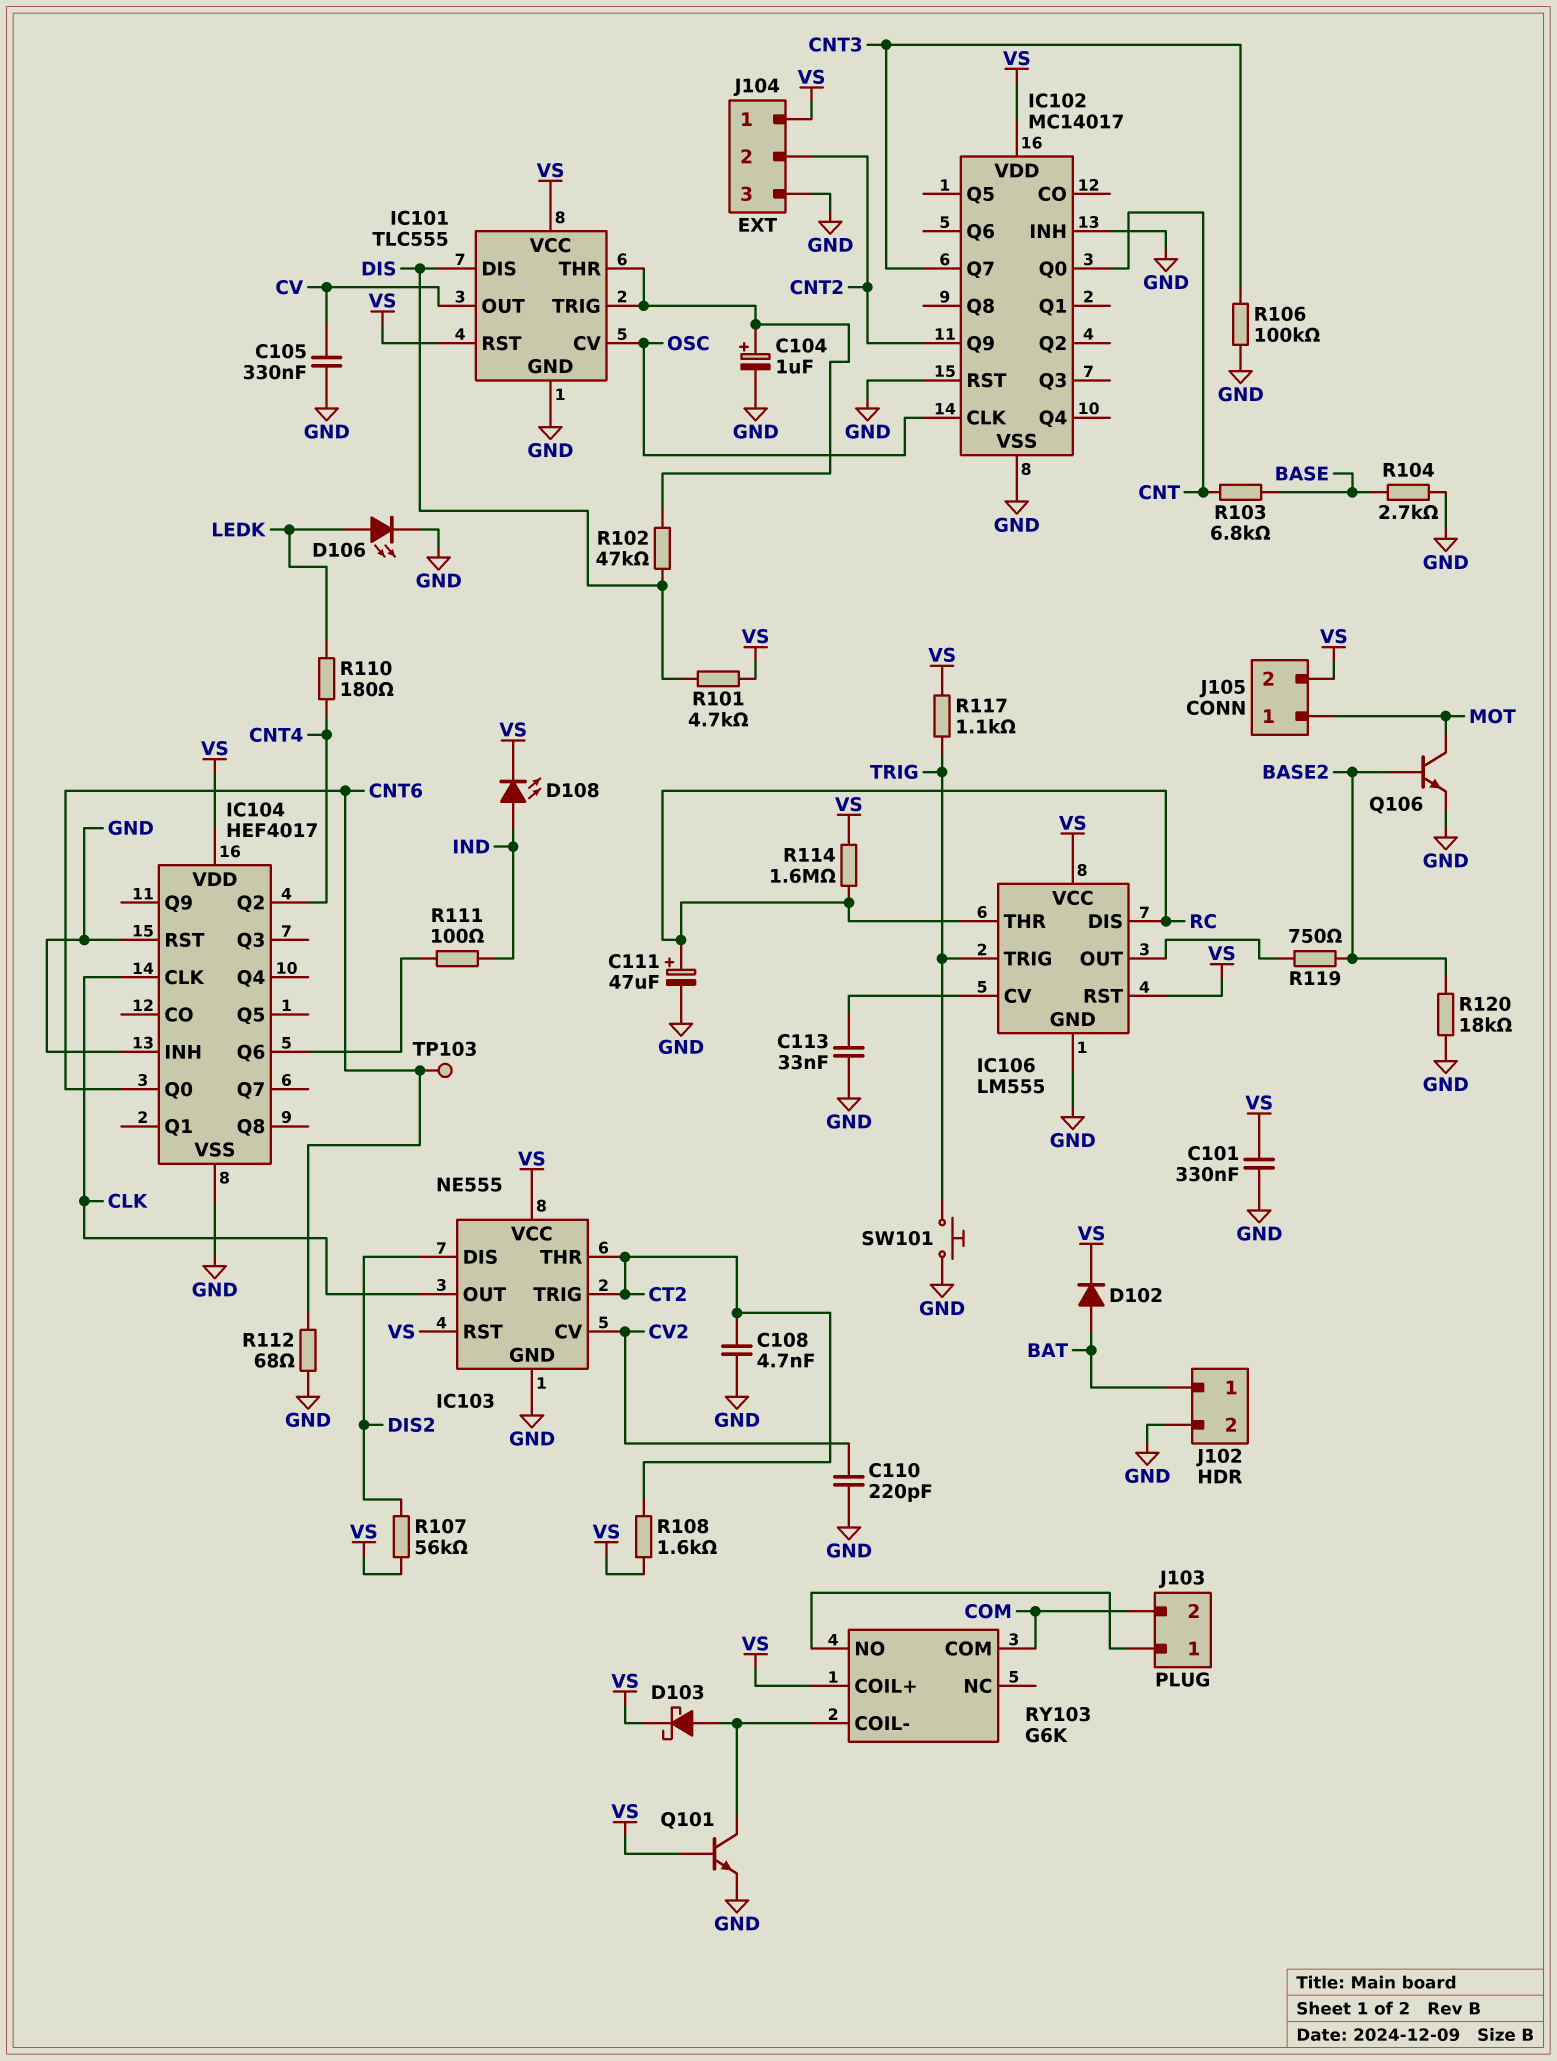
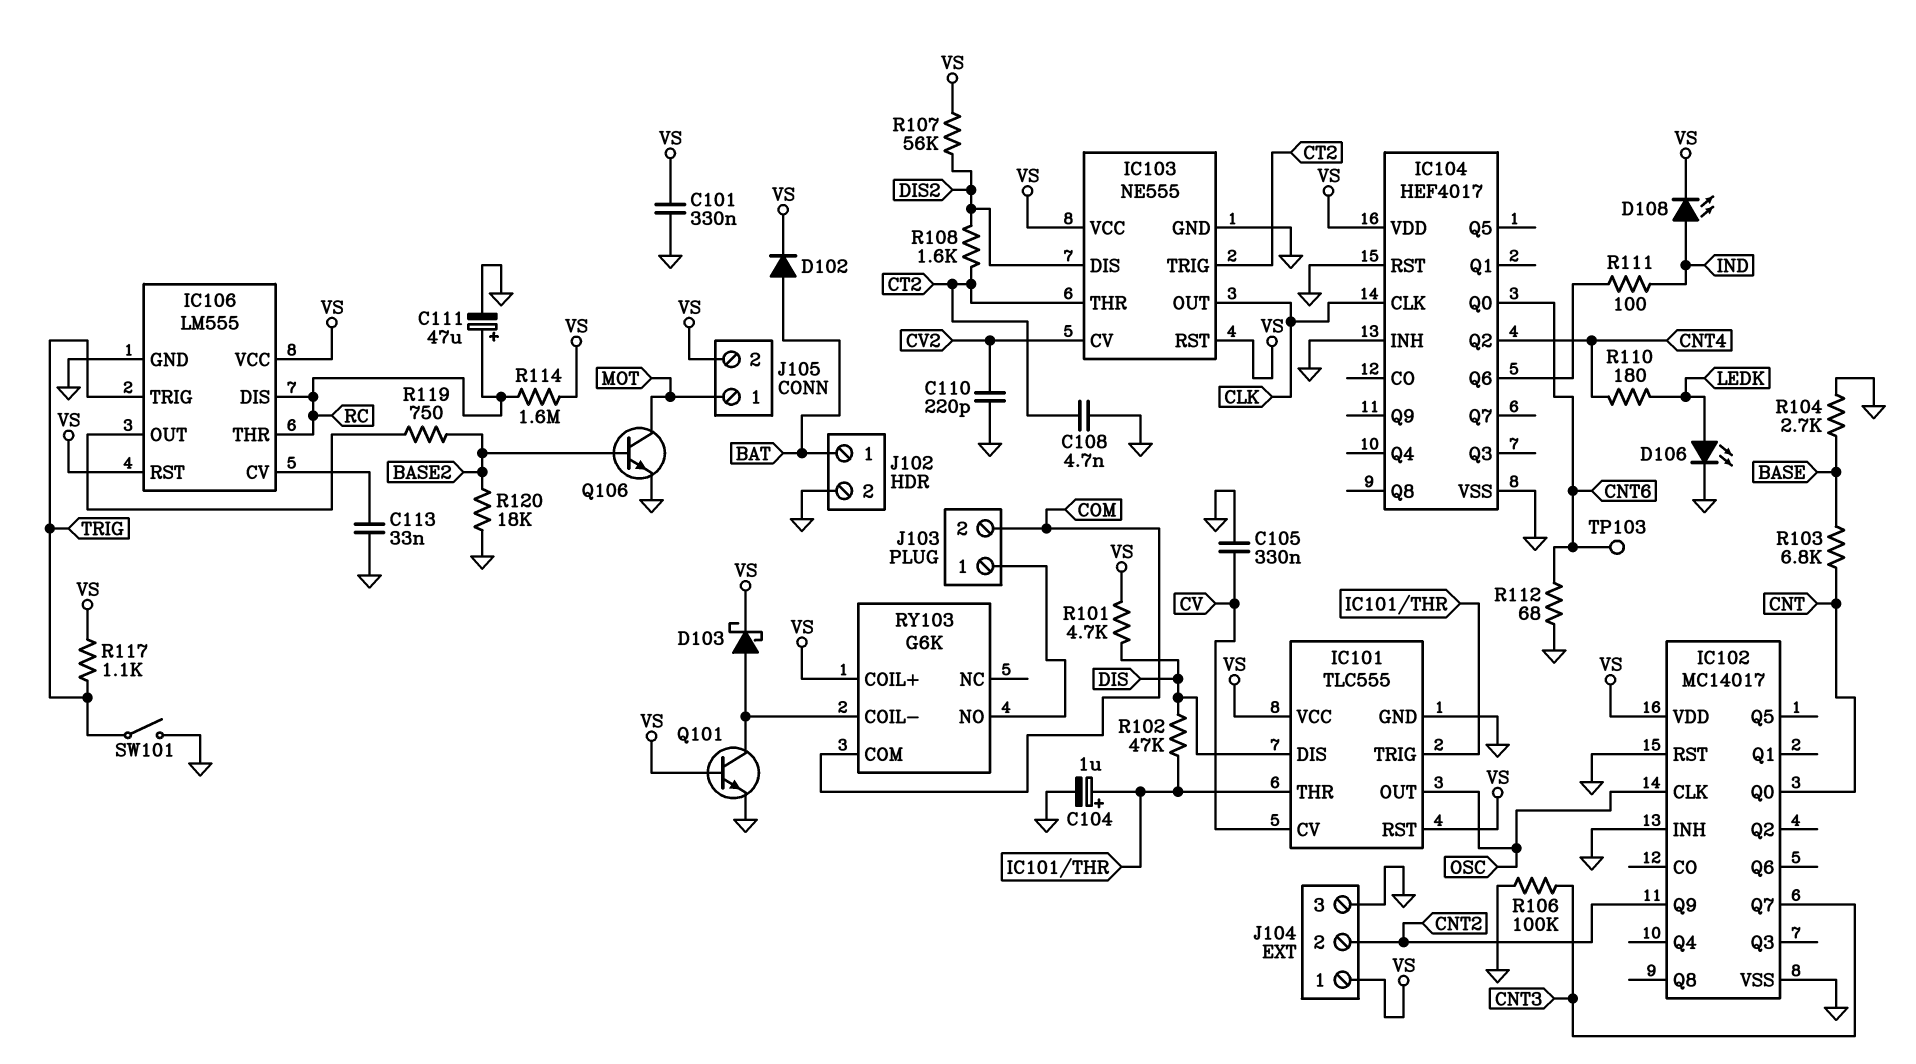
IC101 pin CV: OSC -> CV
IC101 pin OUT: CV -> OSC
R108: 1.6k (CT2, VS) -> 1.6k (CT2, DIS2)
SW101: button (GND, TRIG) -> switch (GND, TRIG)

